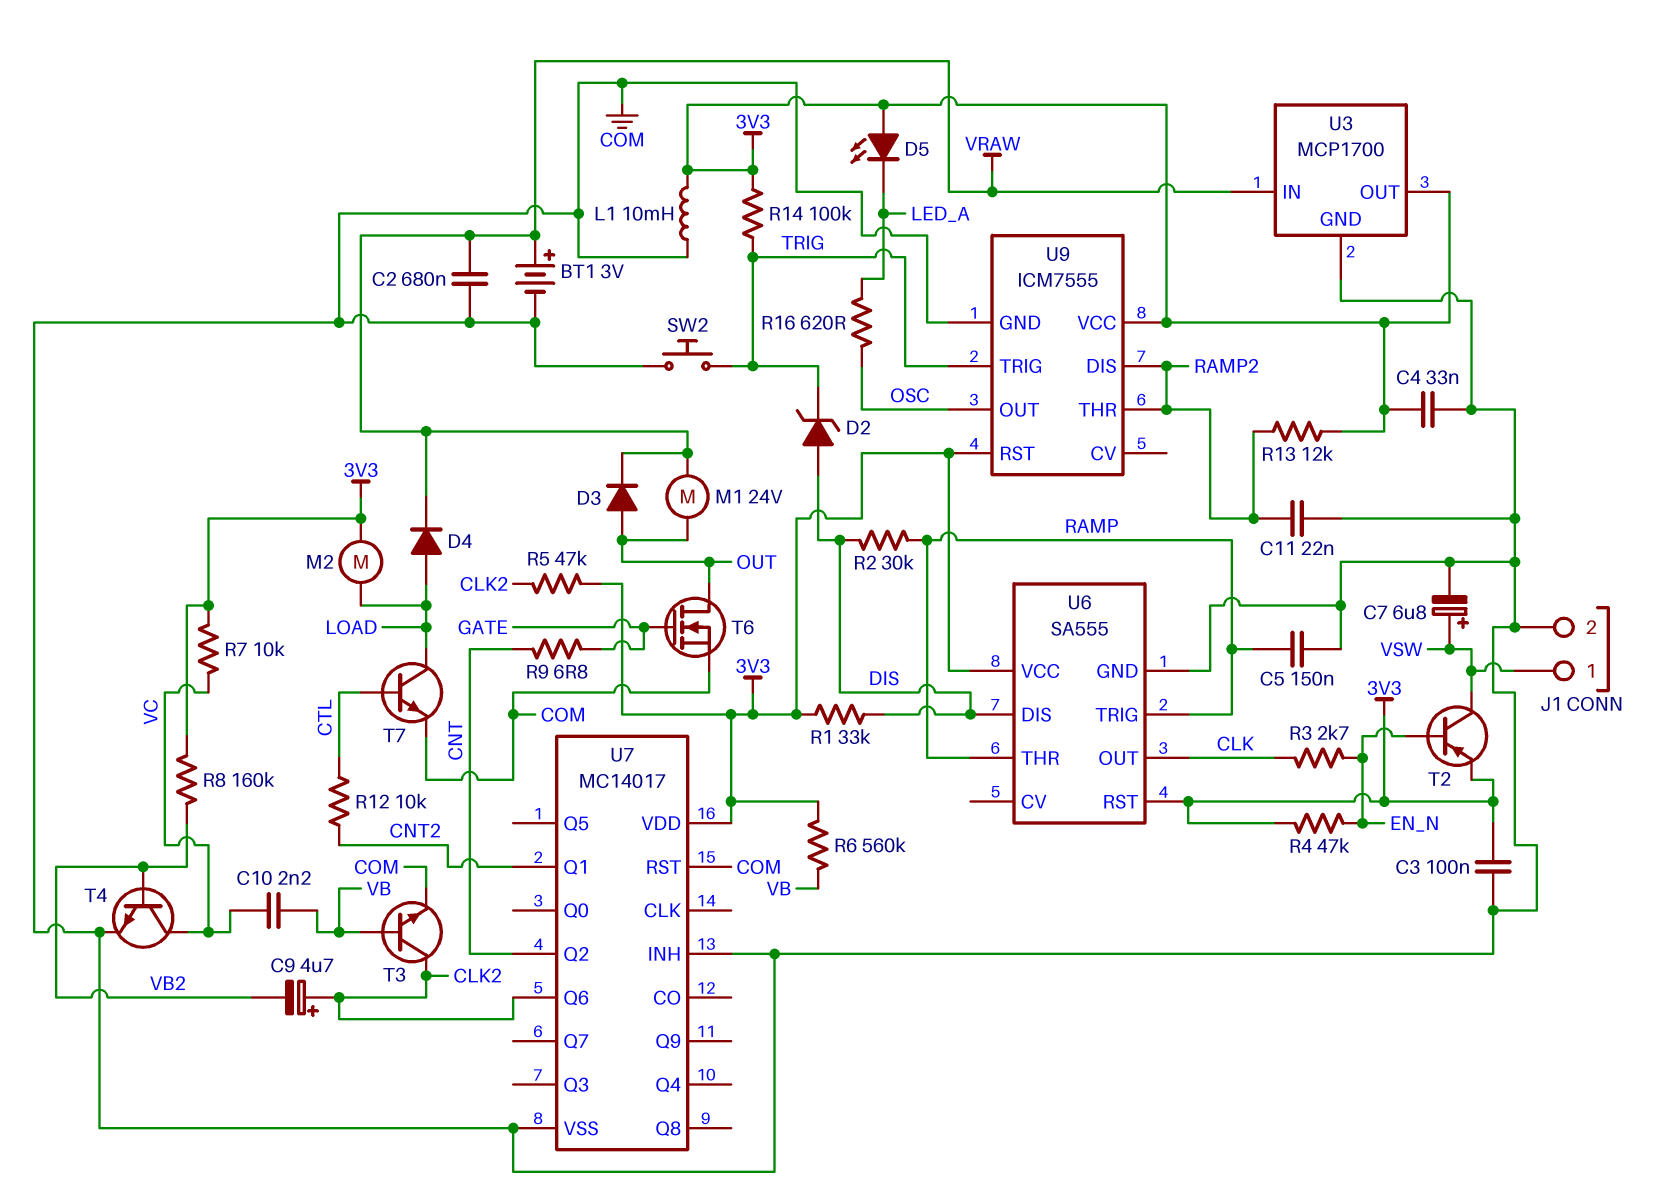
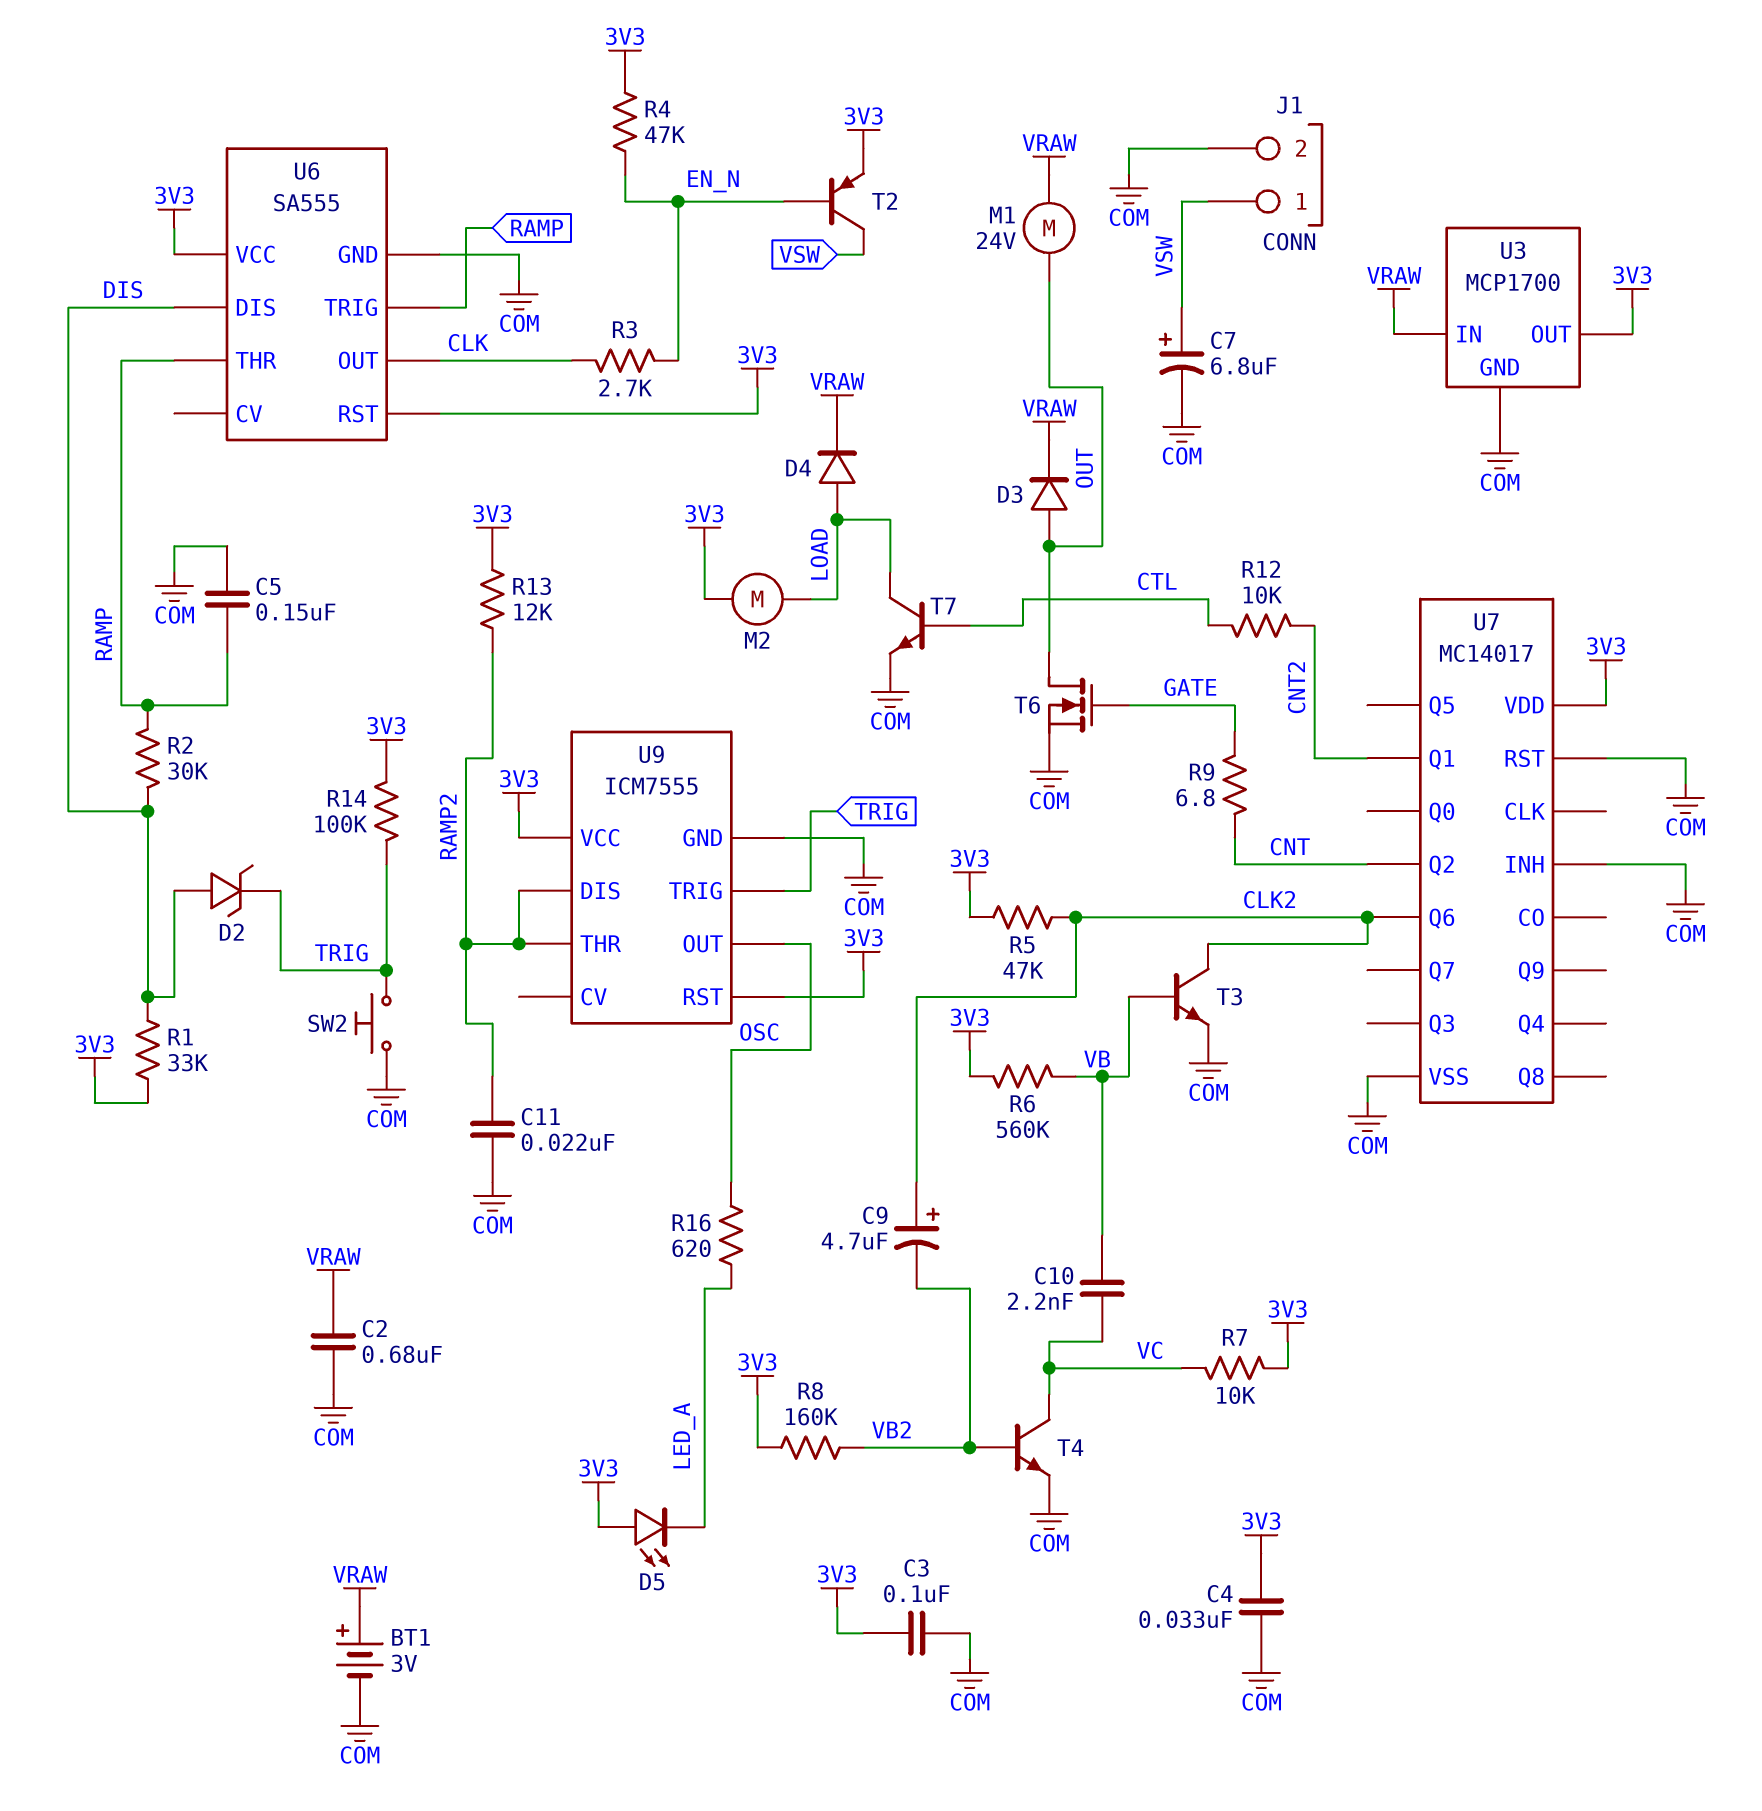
L1: 10mH (3V3, COM) -> none

